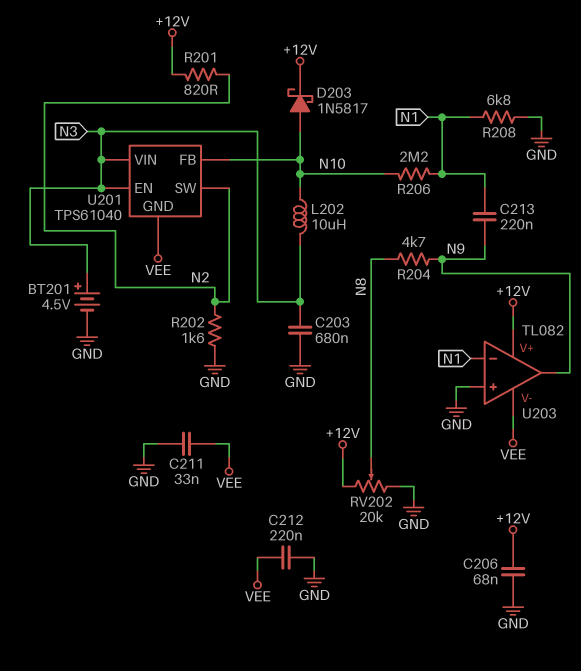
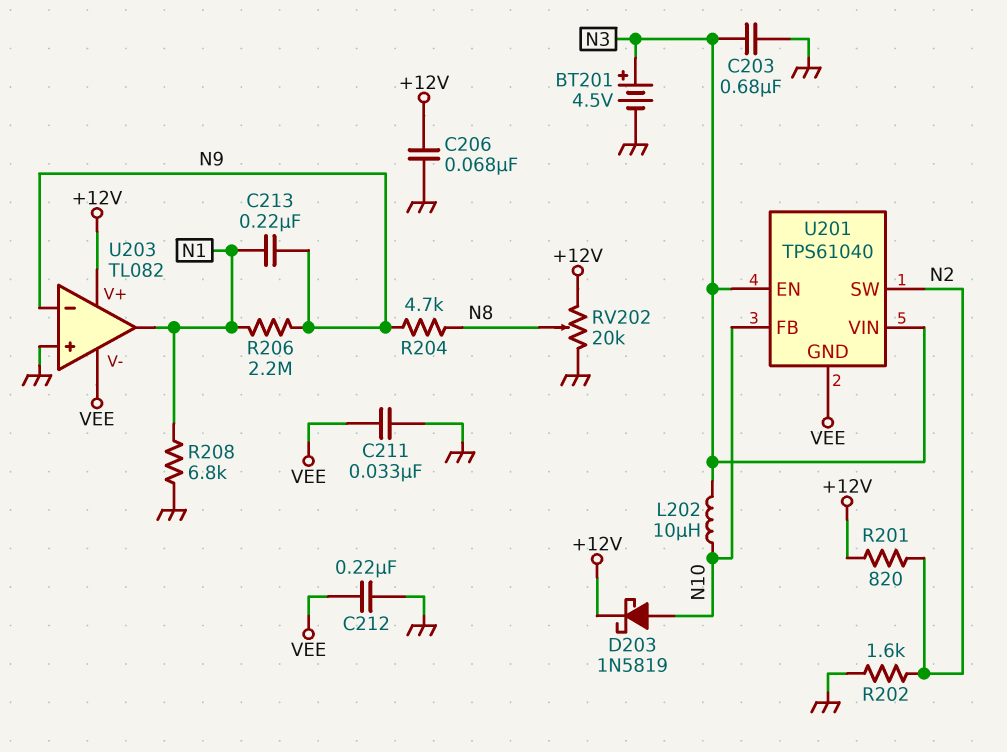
D203: schottky 1N5817 (A N10, K +12V) -> schottky 1N5819 (A N10, K +12V)
R206: 2.2M (N1, N10) -> 2.2M (N1, N9)
U203 pin in-: N1 -> N9
U203 pin out: N9 -> N1

